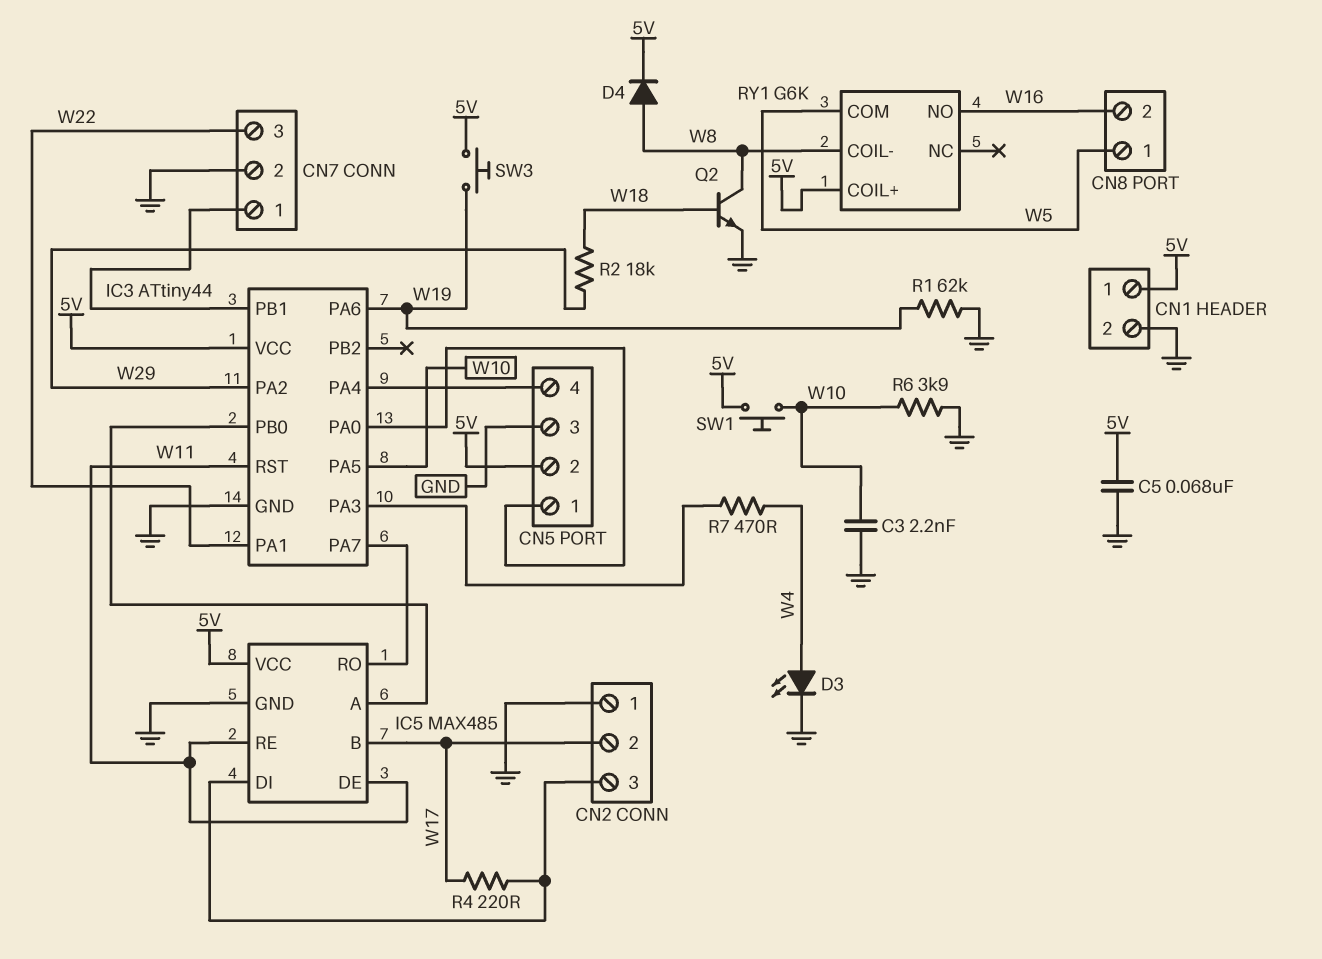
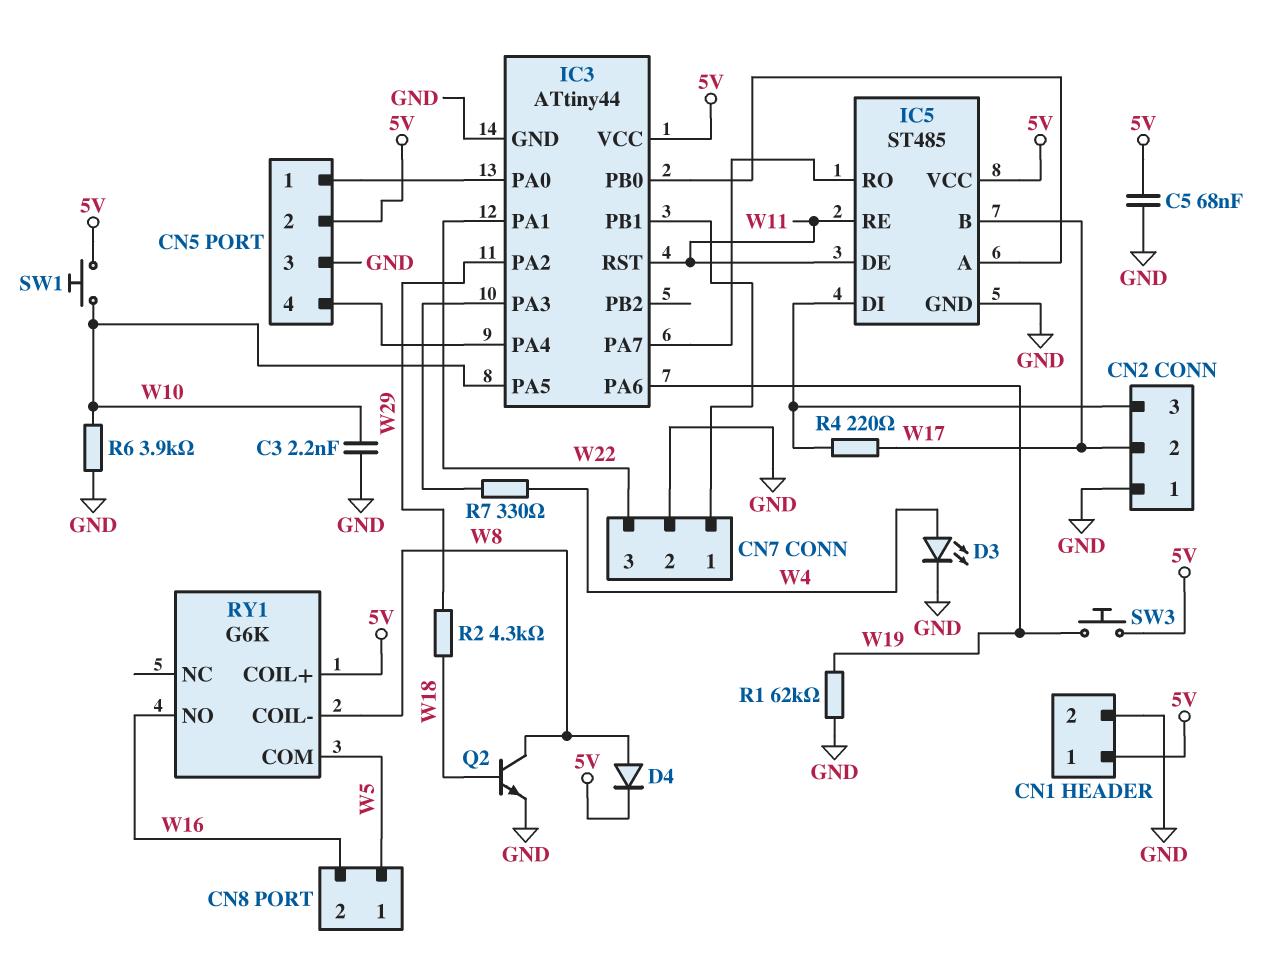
IC5: MAX485 -> ST485
R2: 18k (W18, W29) -> 4.3k (W18, W29)
R7: 470 (IC3/PA3, W4) -> 330 (IC3/PA3, W4)

